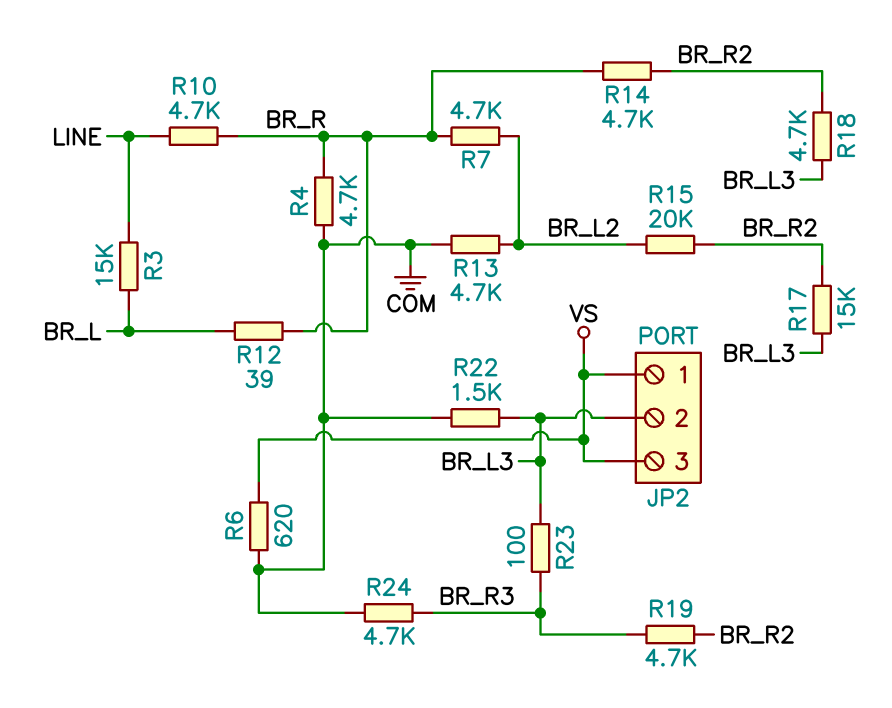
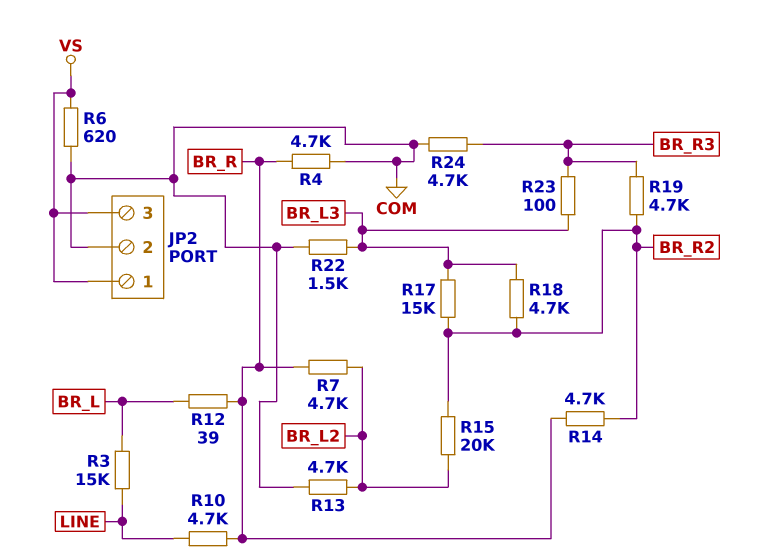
JP2 pin 2: BR_L3 -> COM

